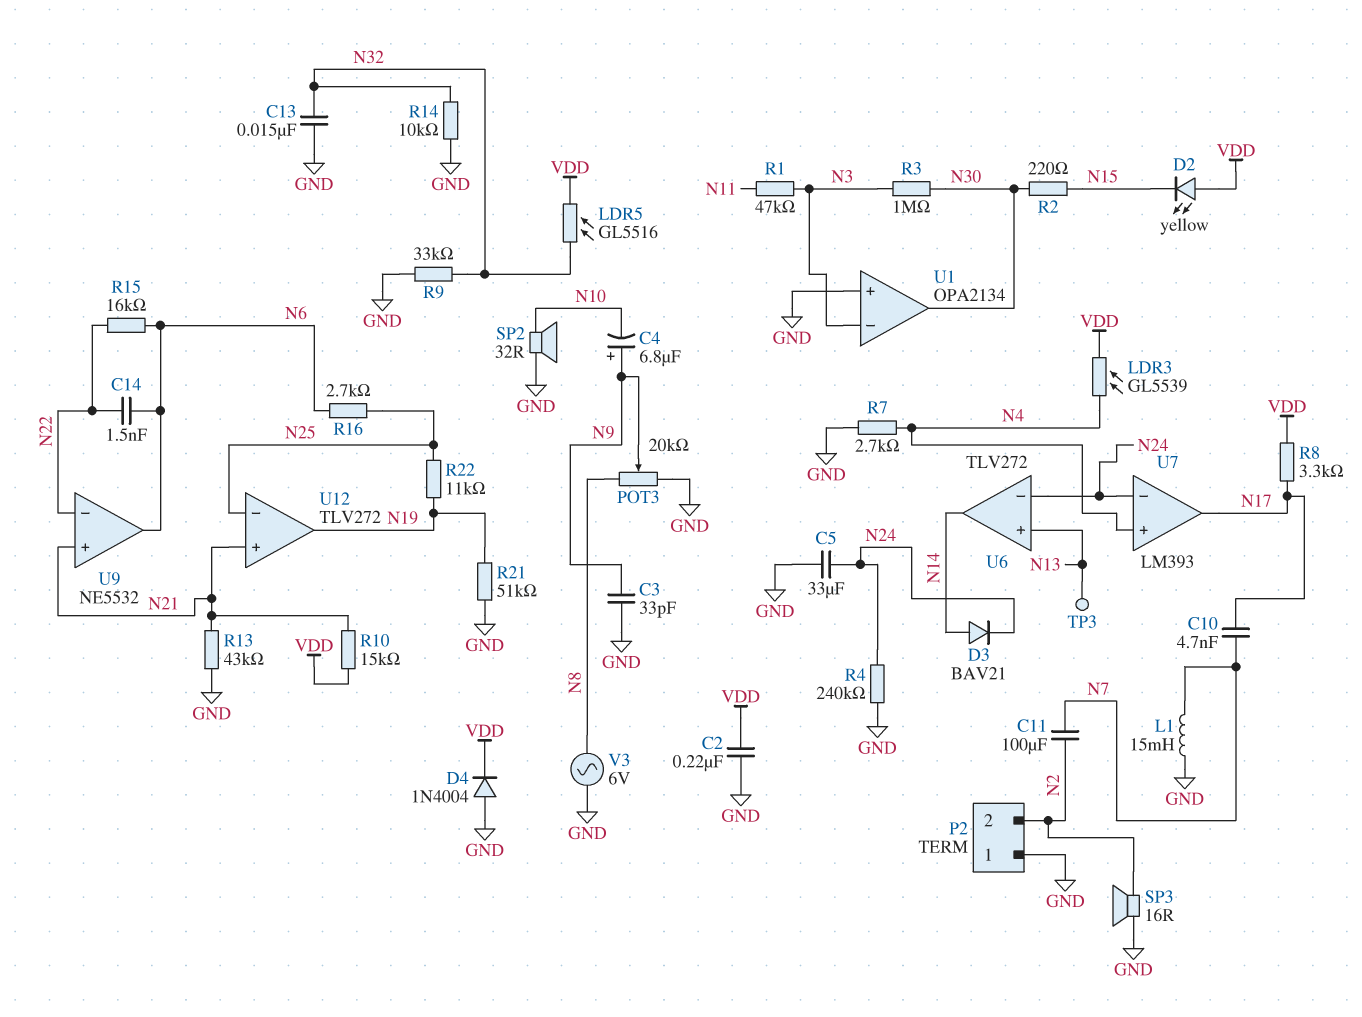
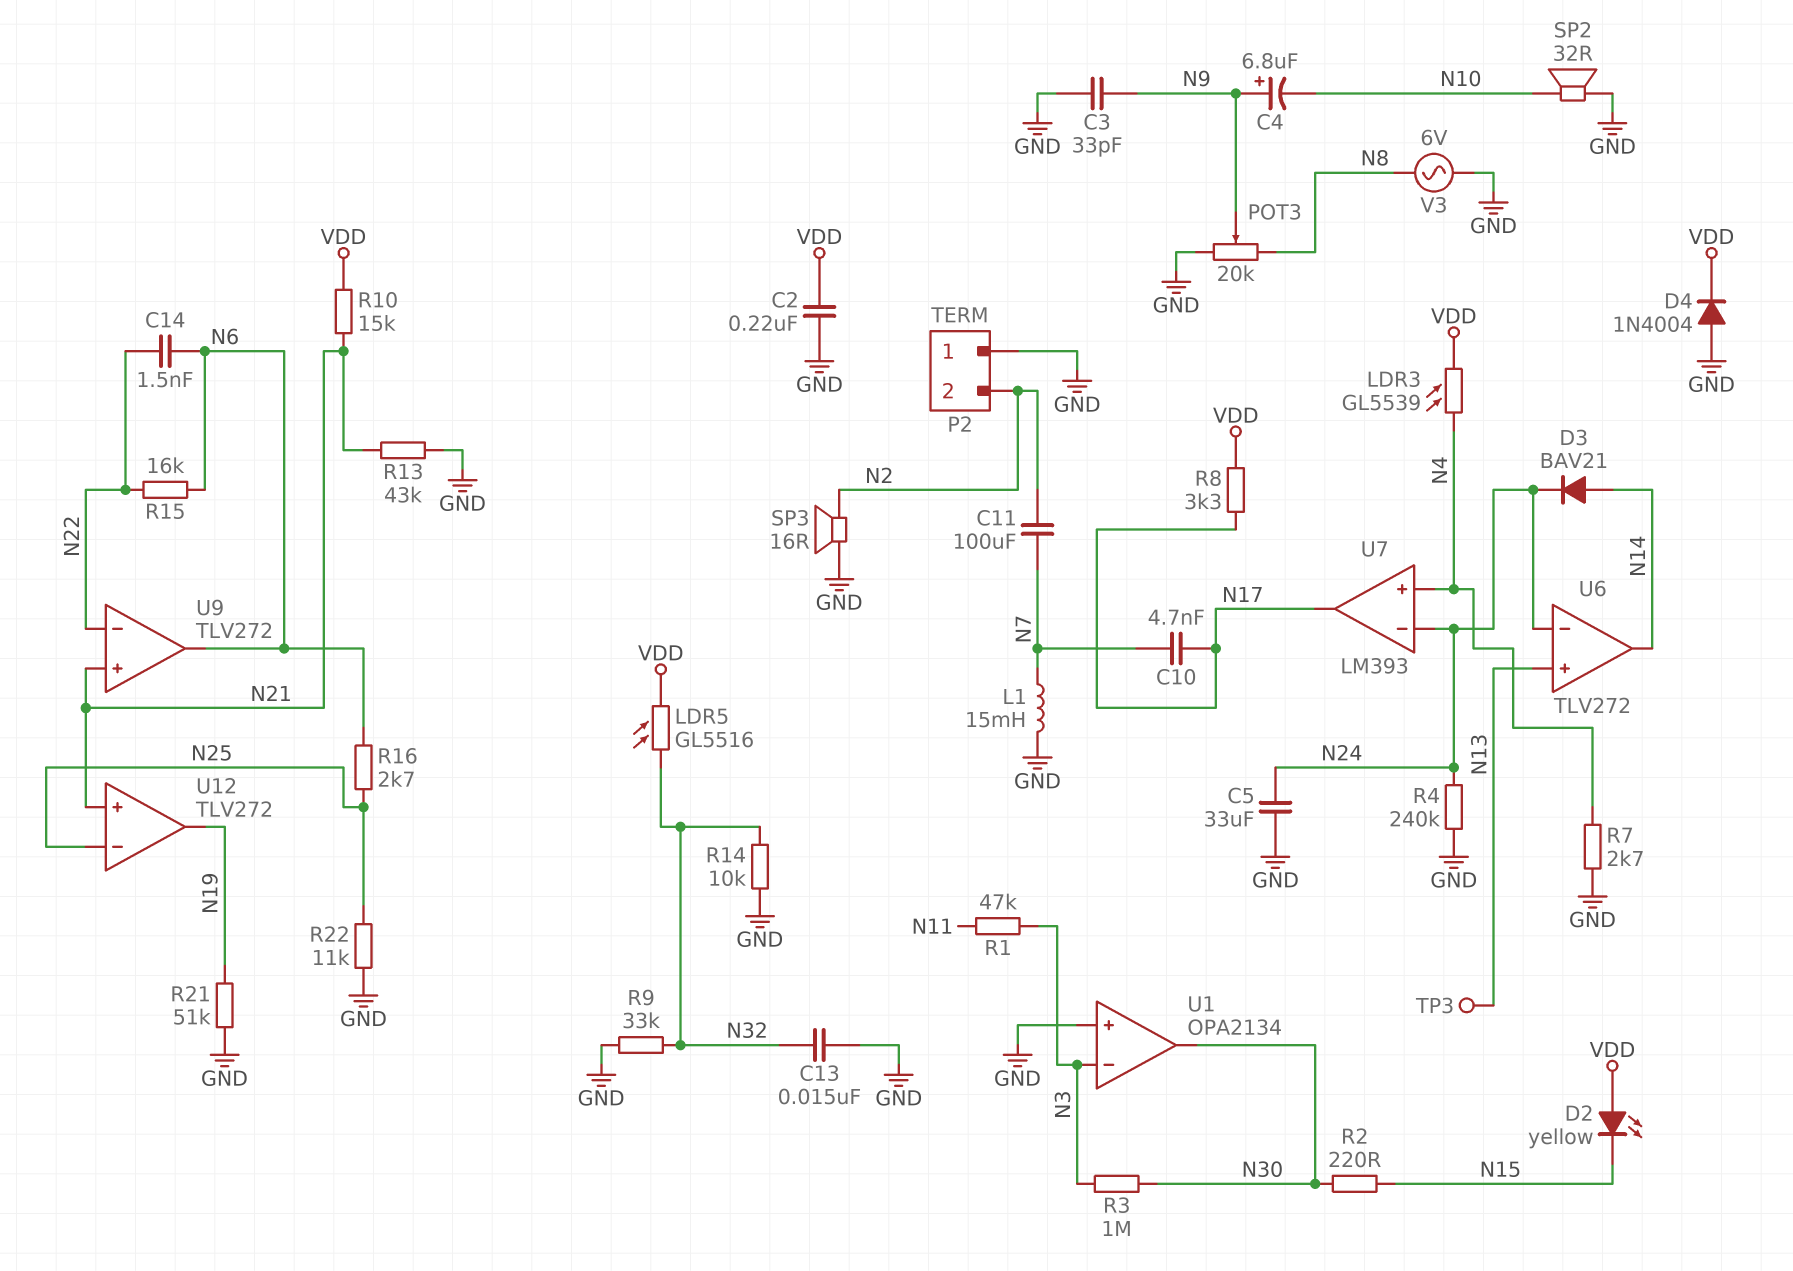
R22: 11k (N19, N25) -> 11k (GND, N25)
U9: NE5532 -> TLV272

